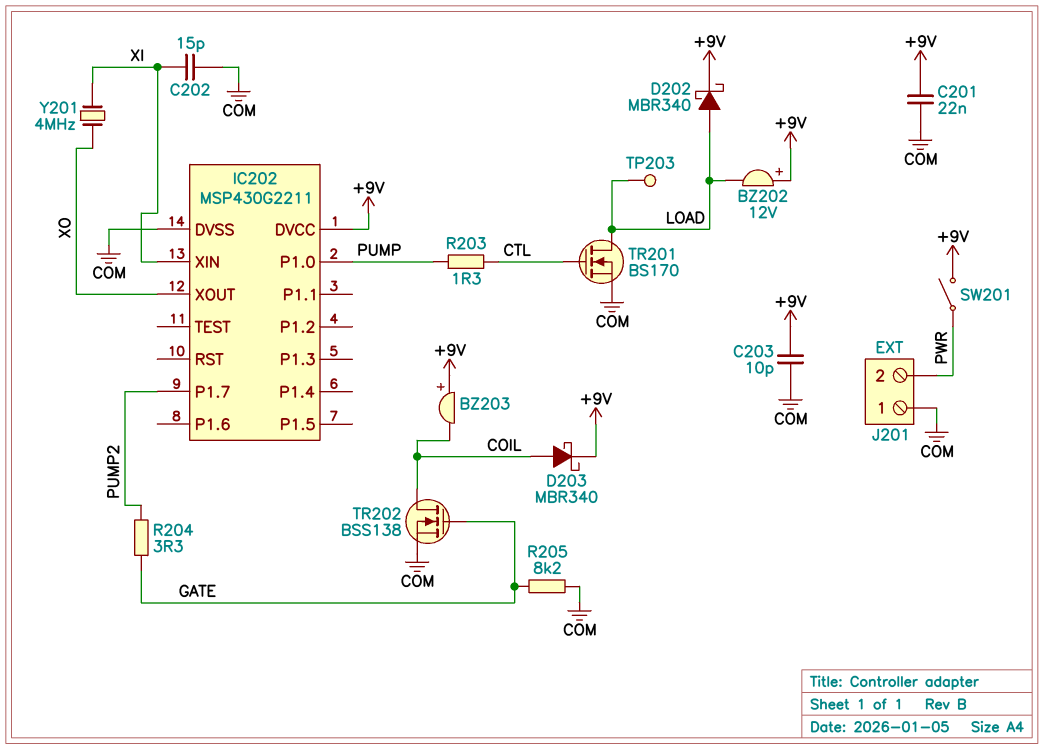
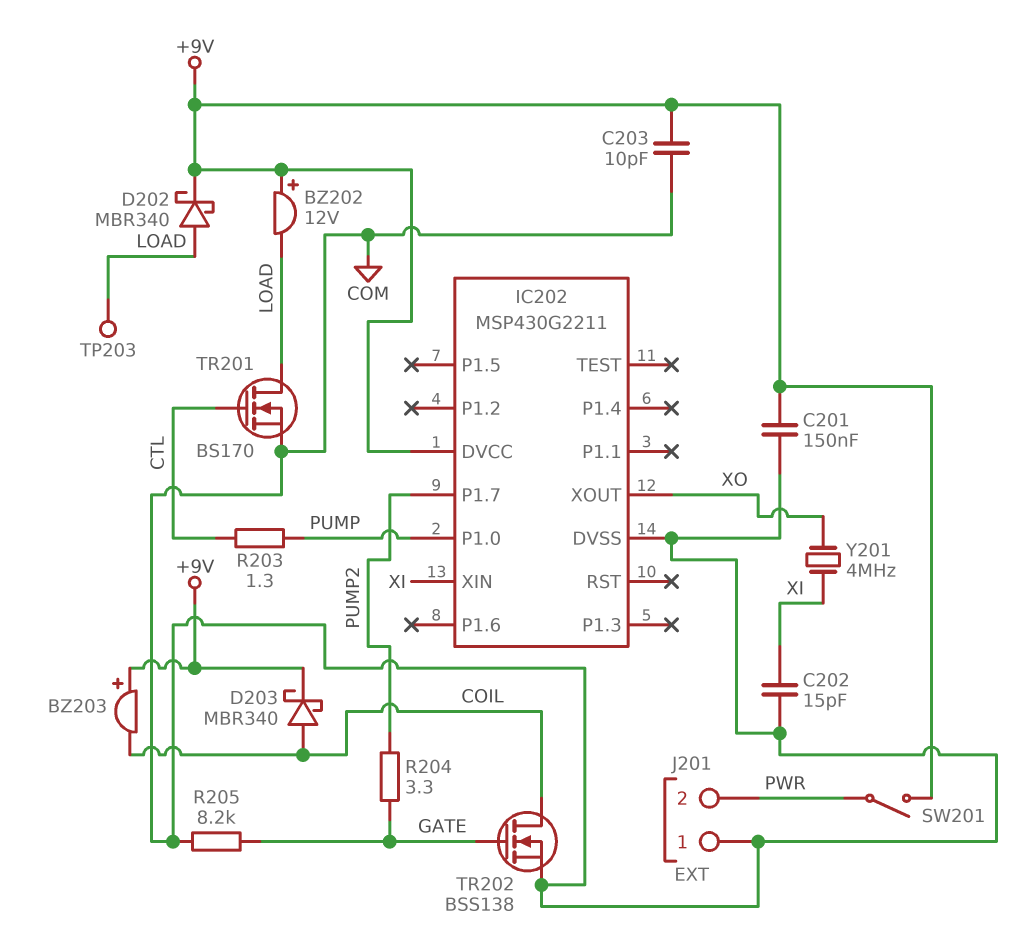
C201: 22nF (+9V, COM) -> 150nF (+9V, COM)

